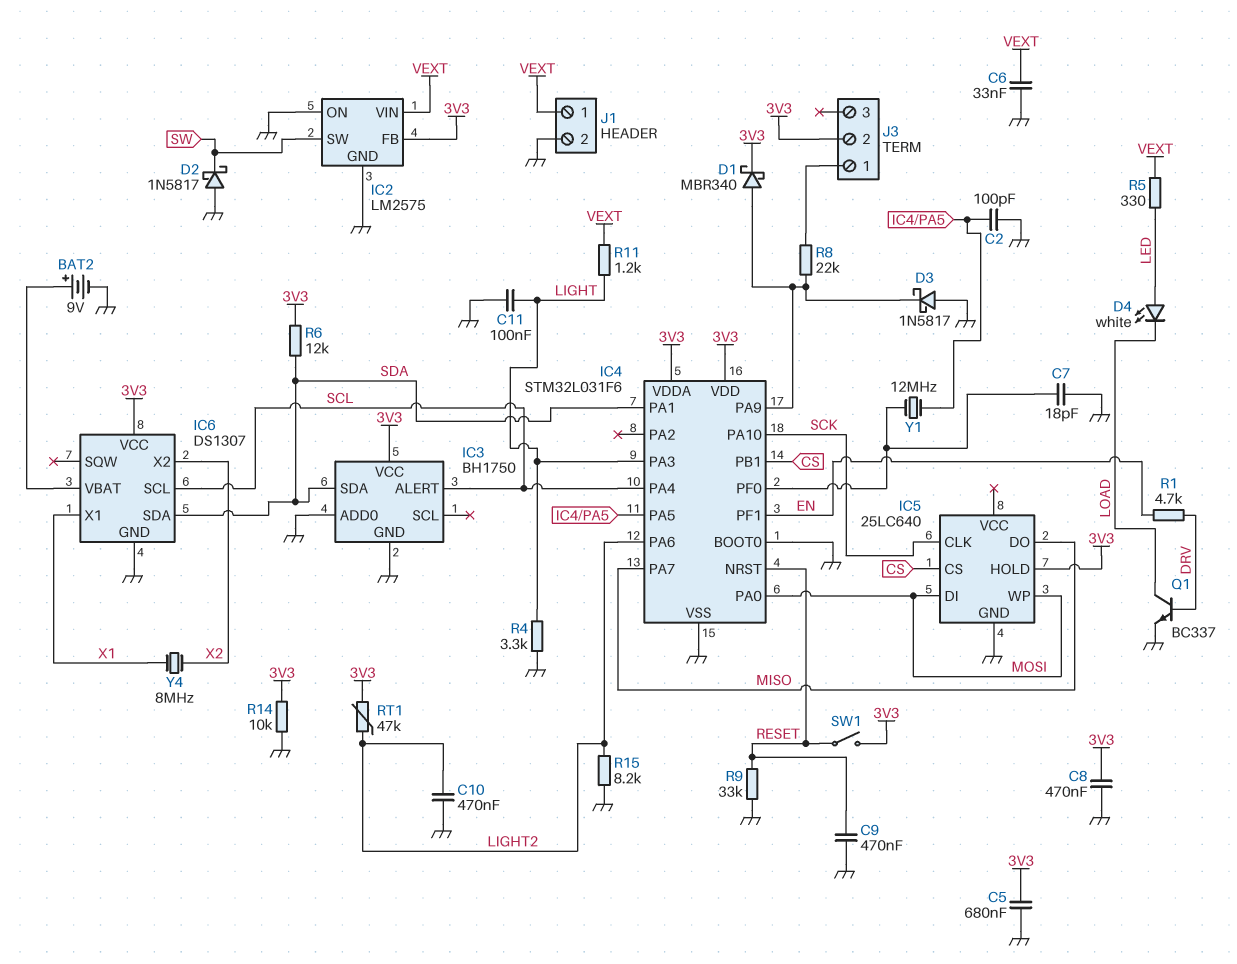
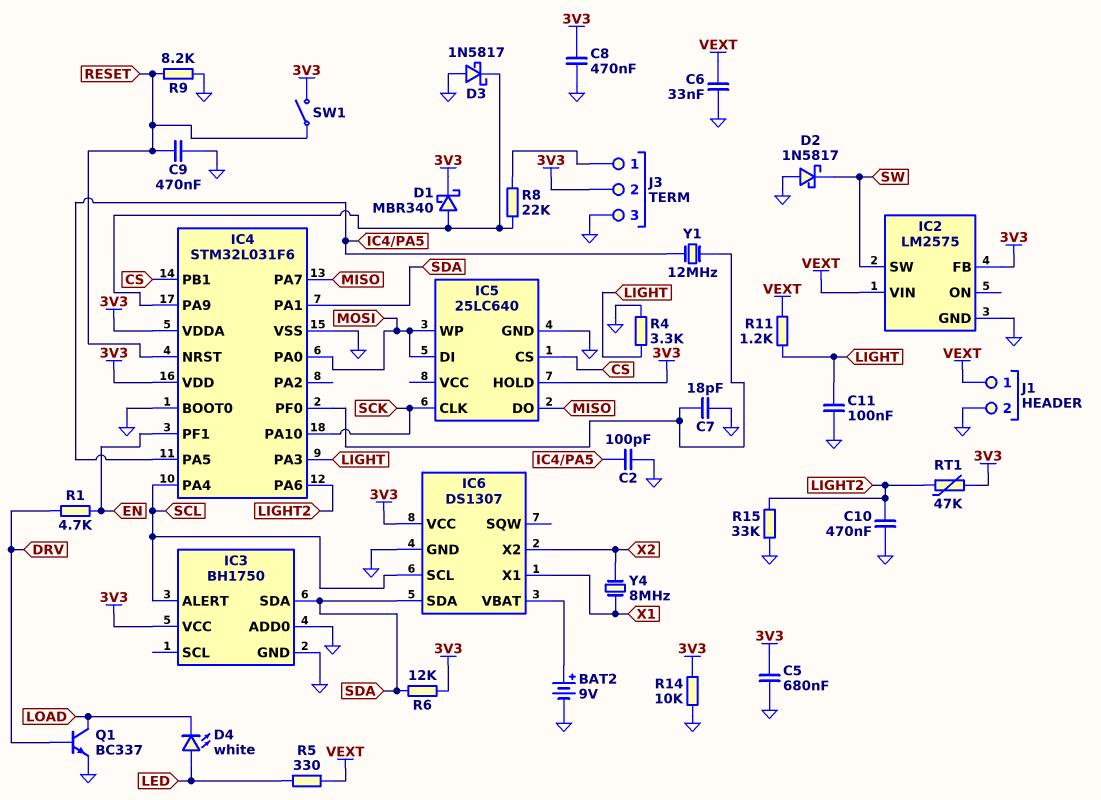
IC2 pin ON: GND -> none
J3 pin 3: none -> GND
R9: 33k (GND, RESET) -> 8.2k (GND, RESET)
R15: 8.2k (GND, LIGHT2) -> 33k (GND, LIGHT2)

